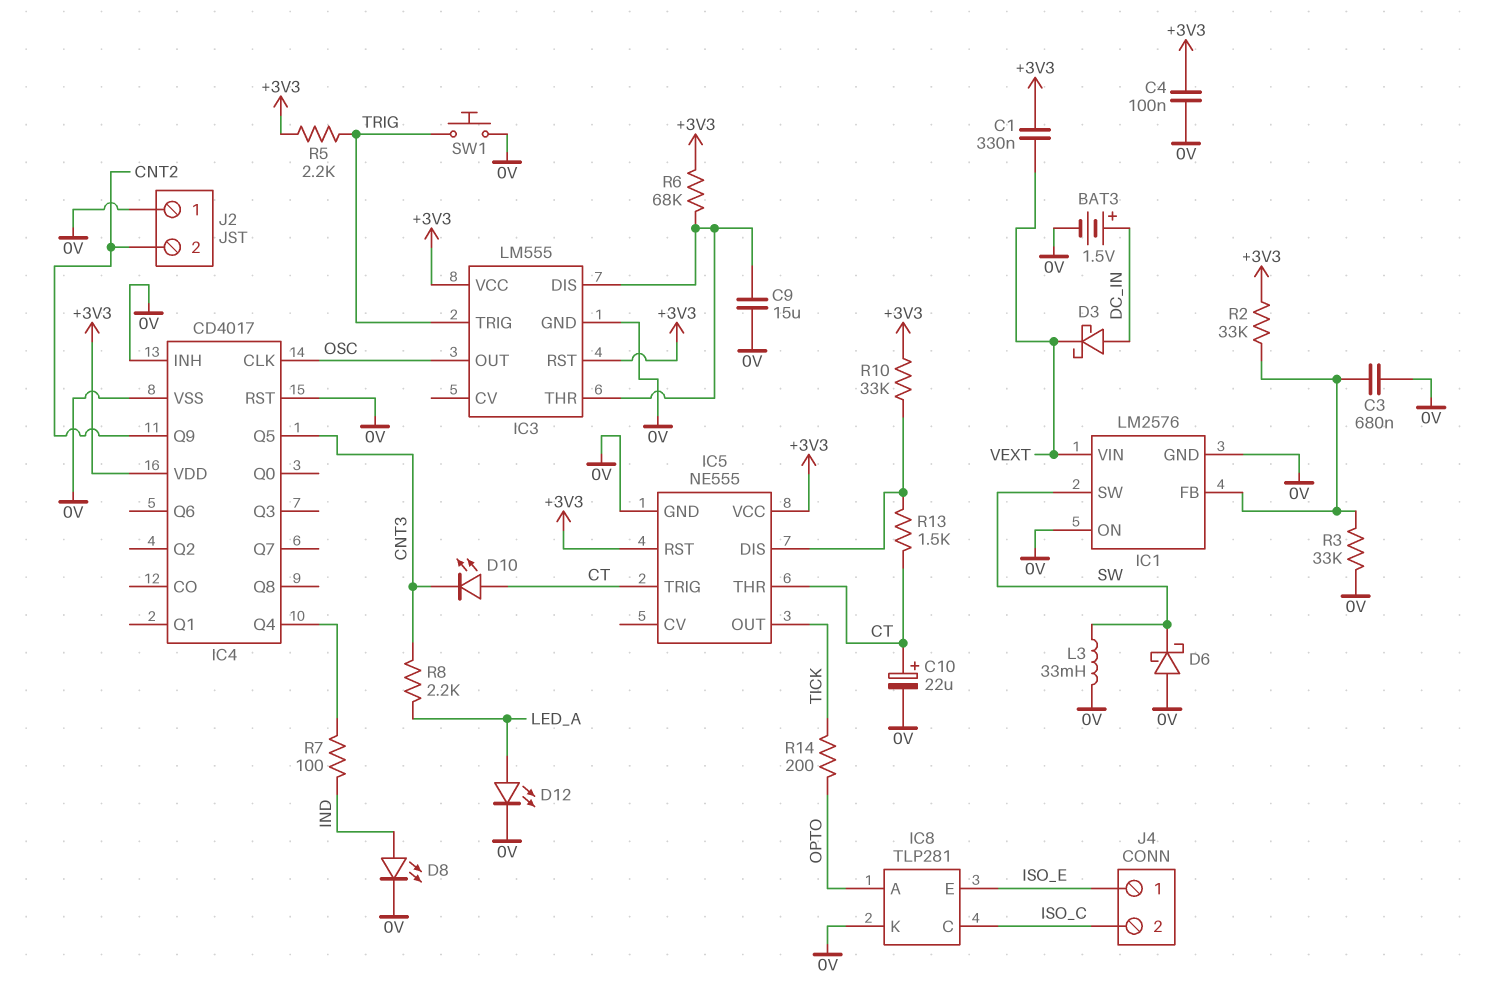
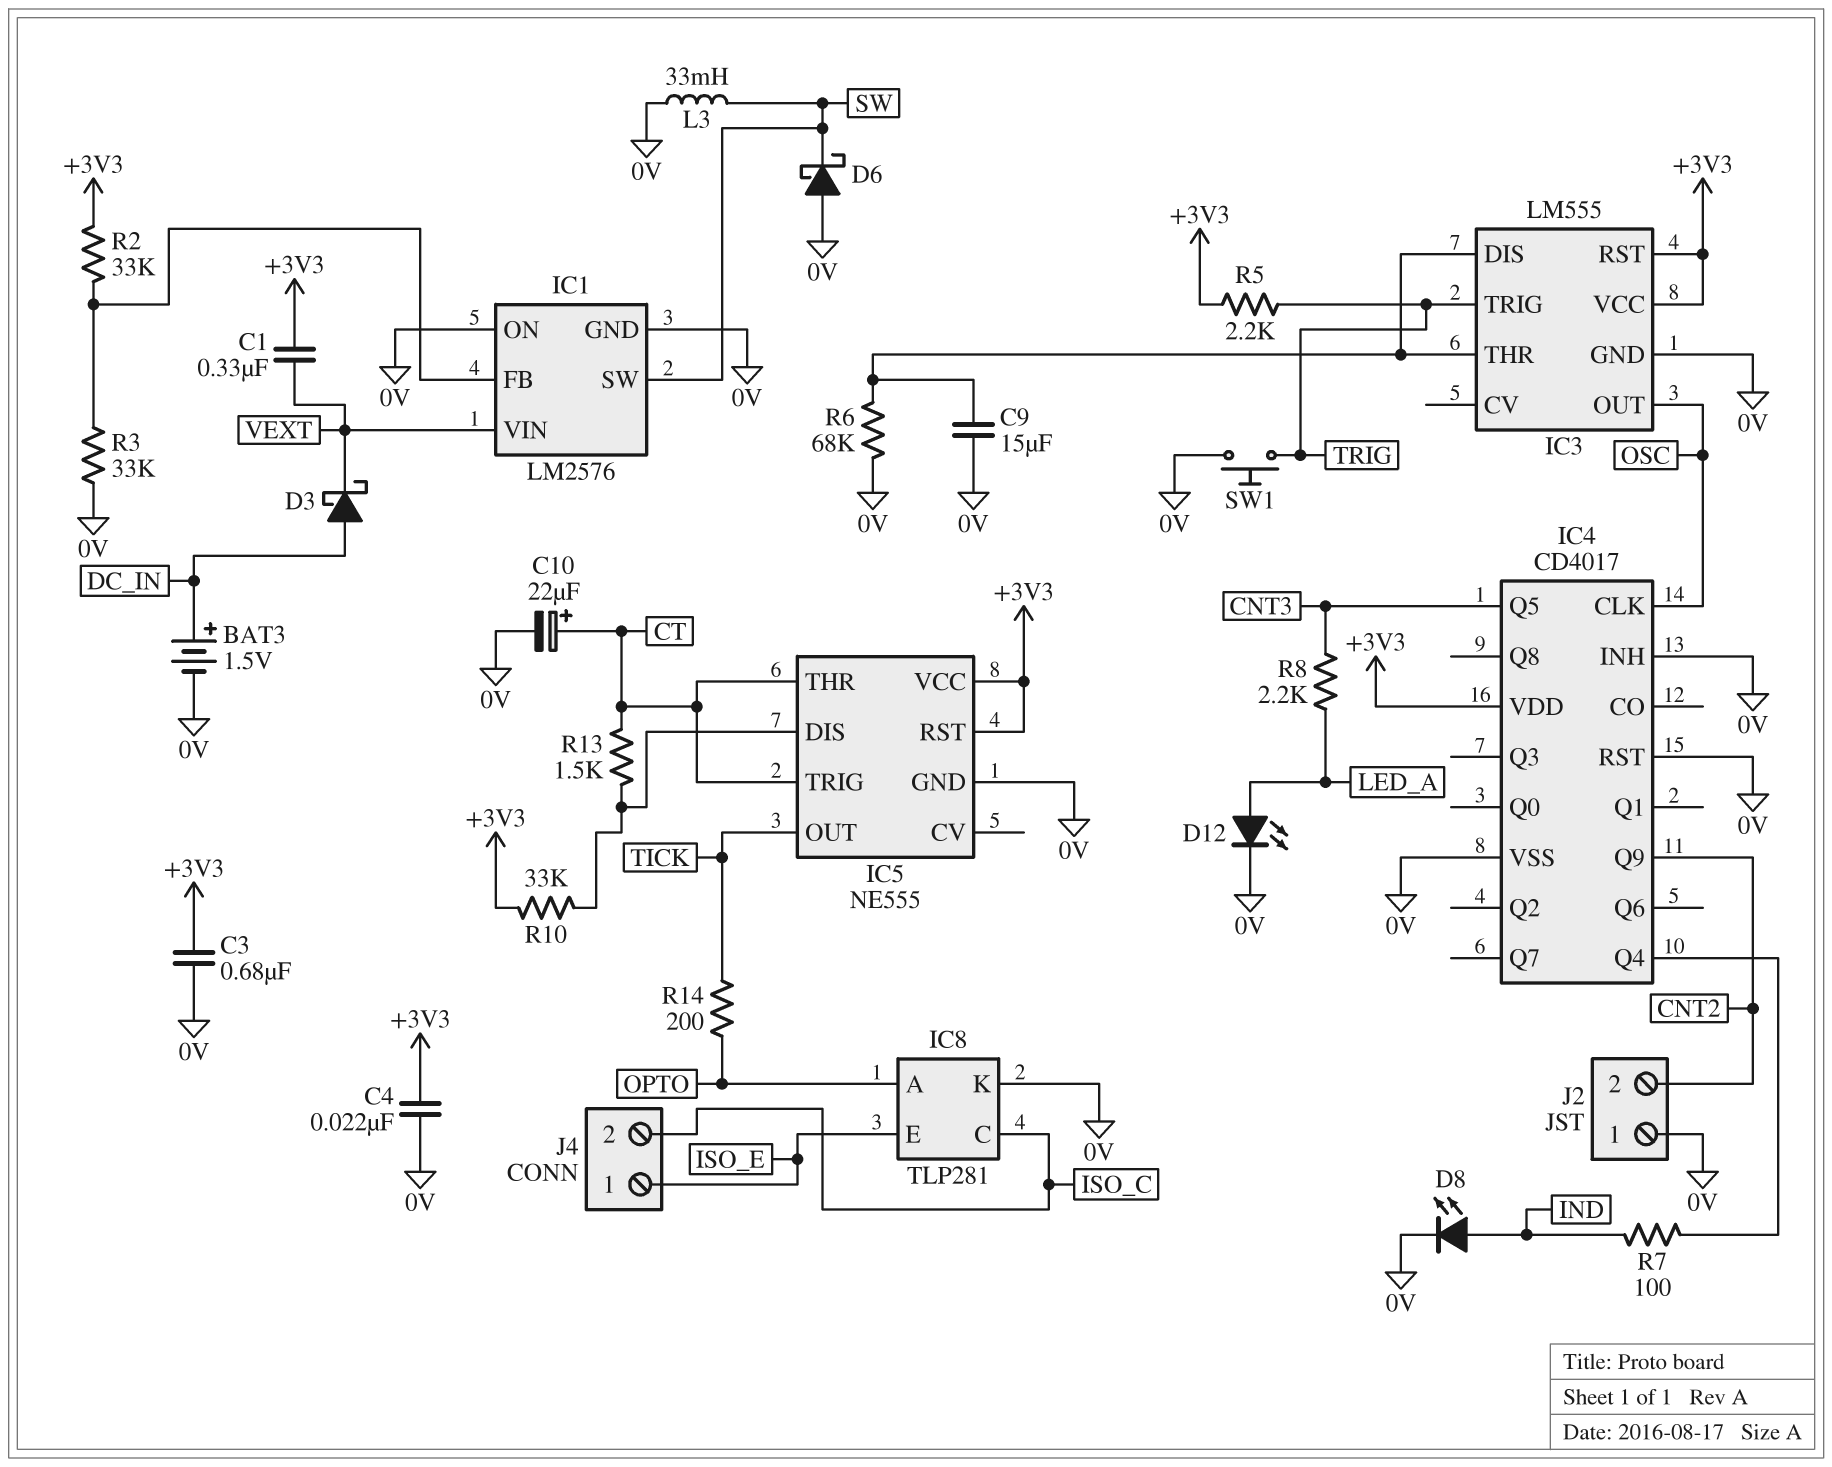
C3: 680nF (0V, IC1/FB) -> 680nF (+3V3, 0V)
C4: 100nF (+3V3, 0V) -> 22nF (+3V3, 0V)
D10: LED (A CT, K CNT3) -> none
R6: 68k (+3V3, IC3/DIS) -> 68k (0V, IC3/DIS)

